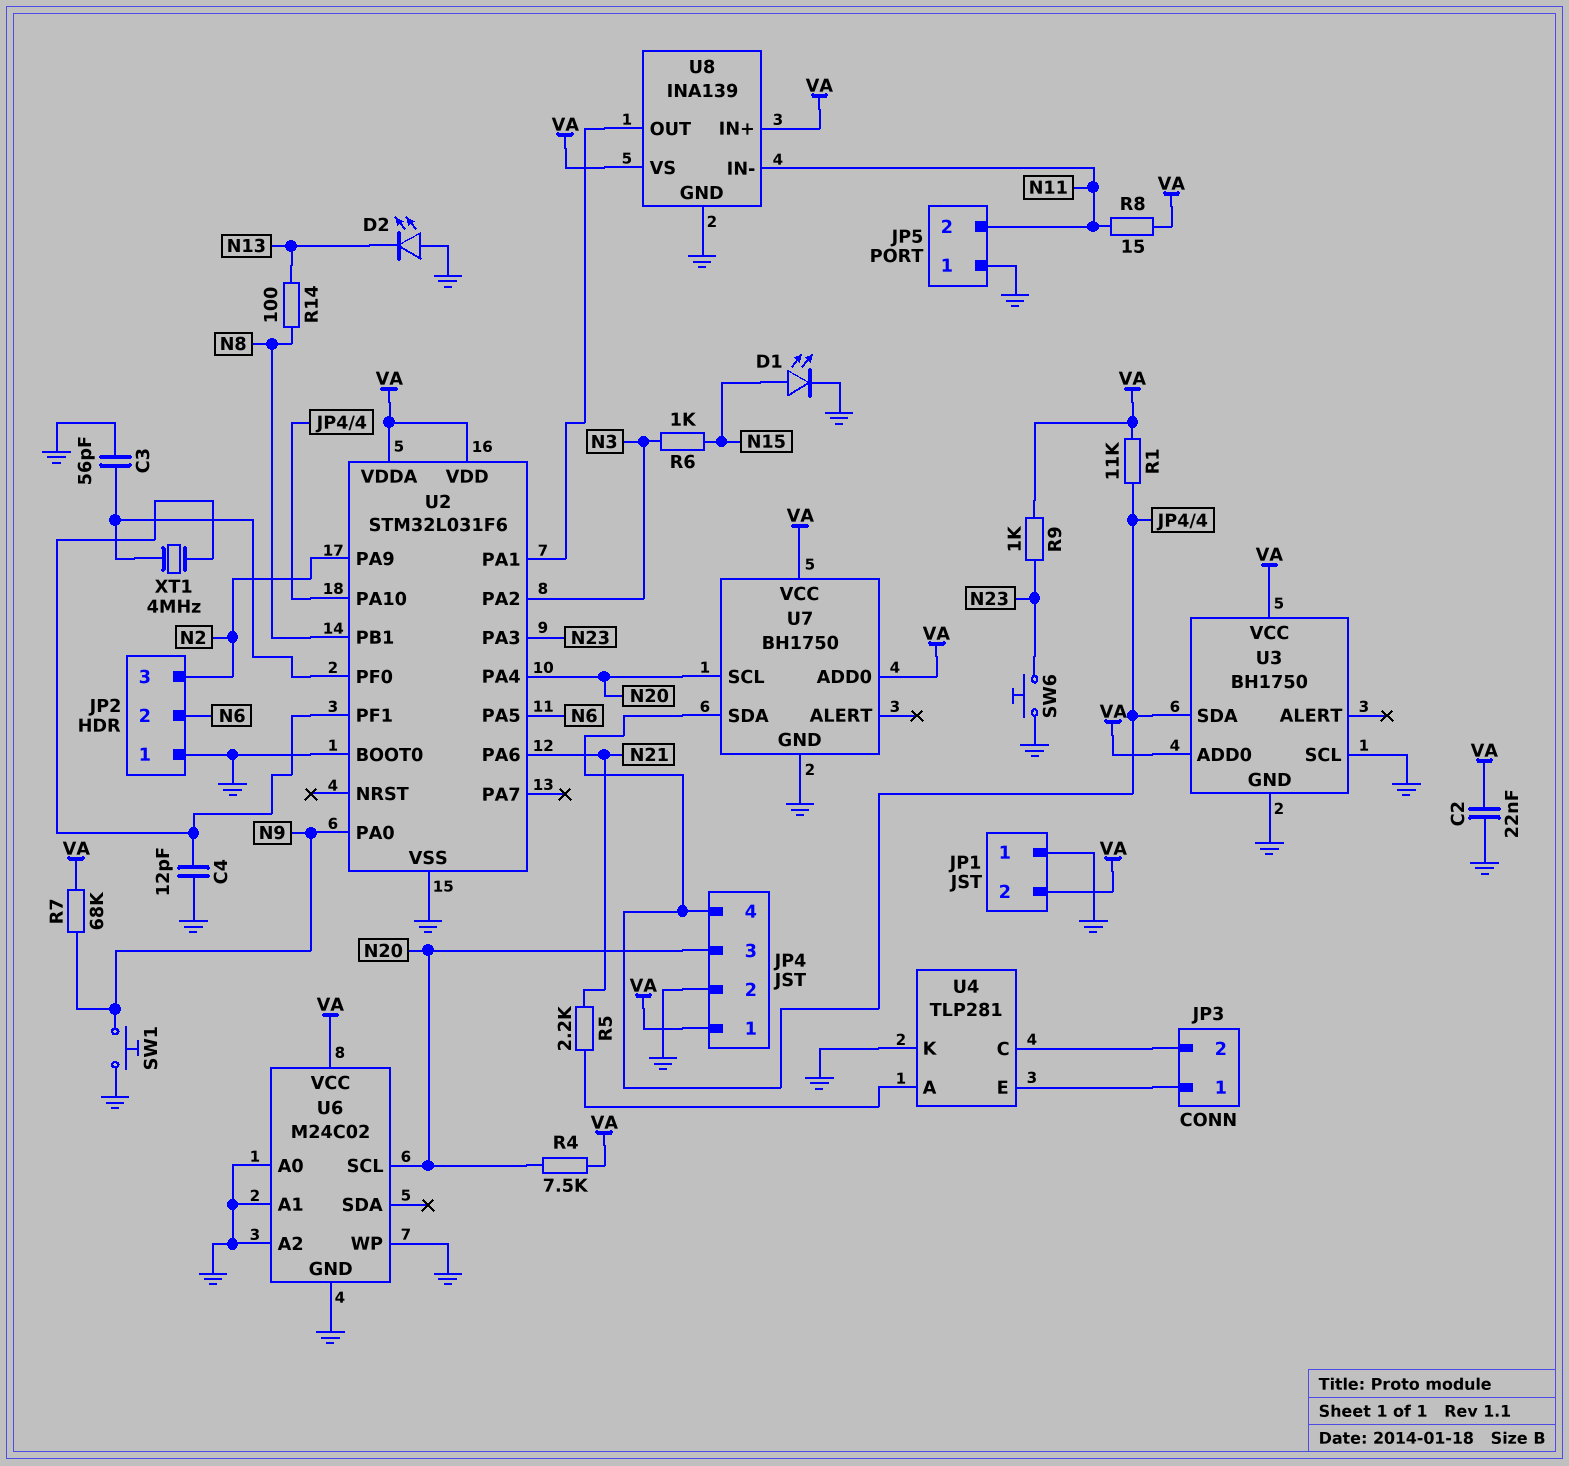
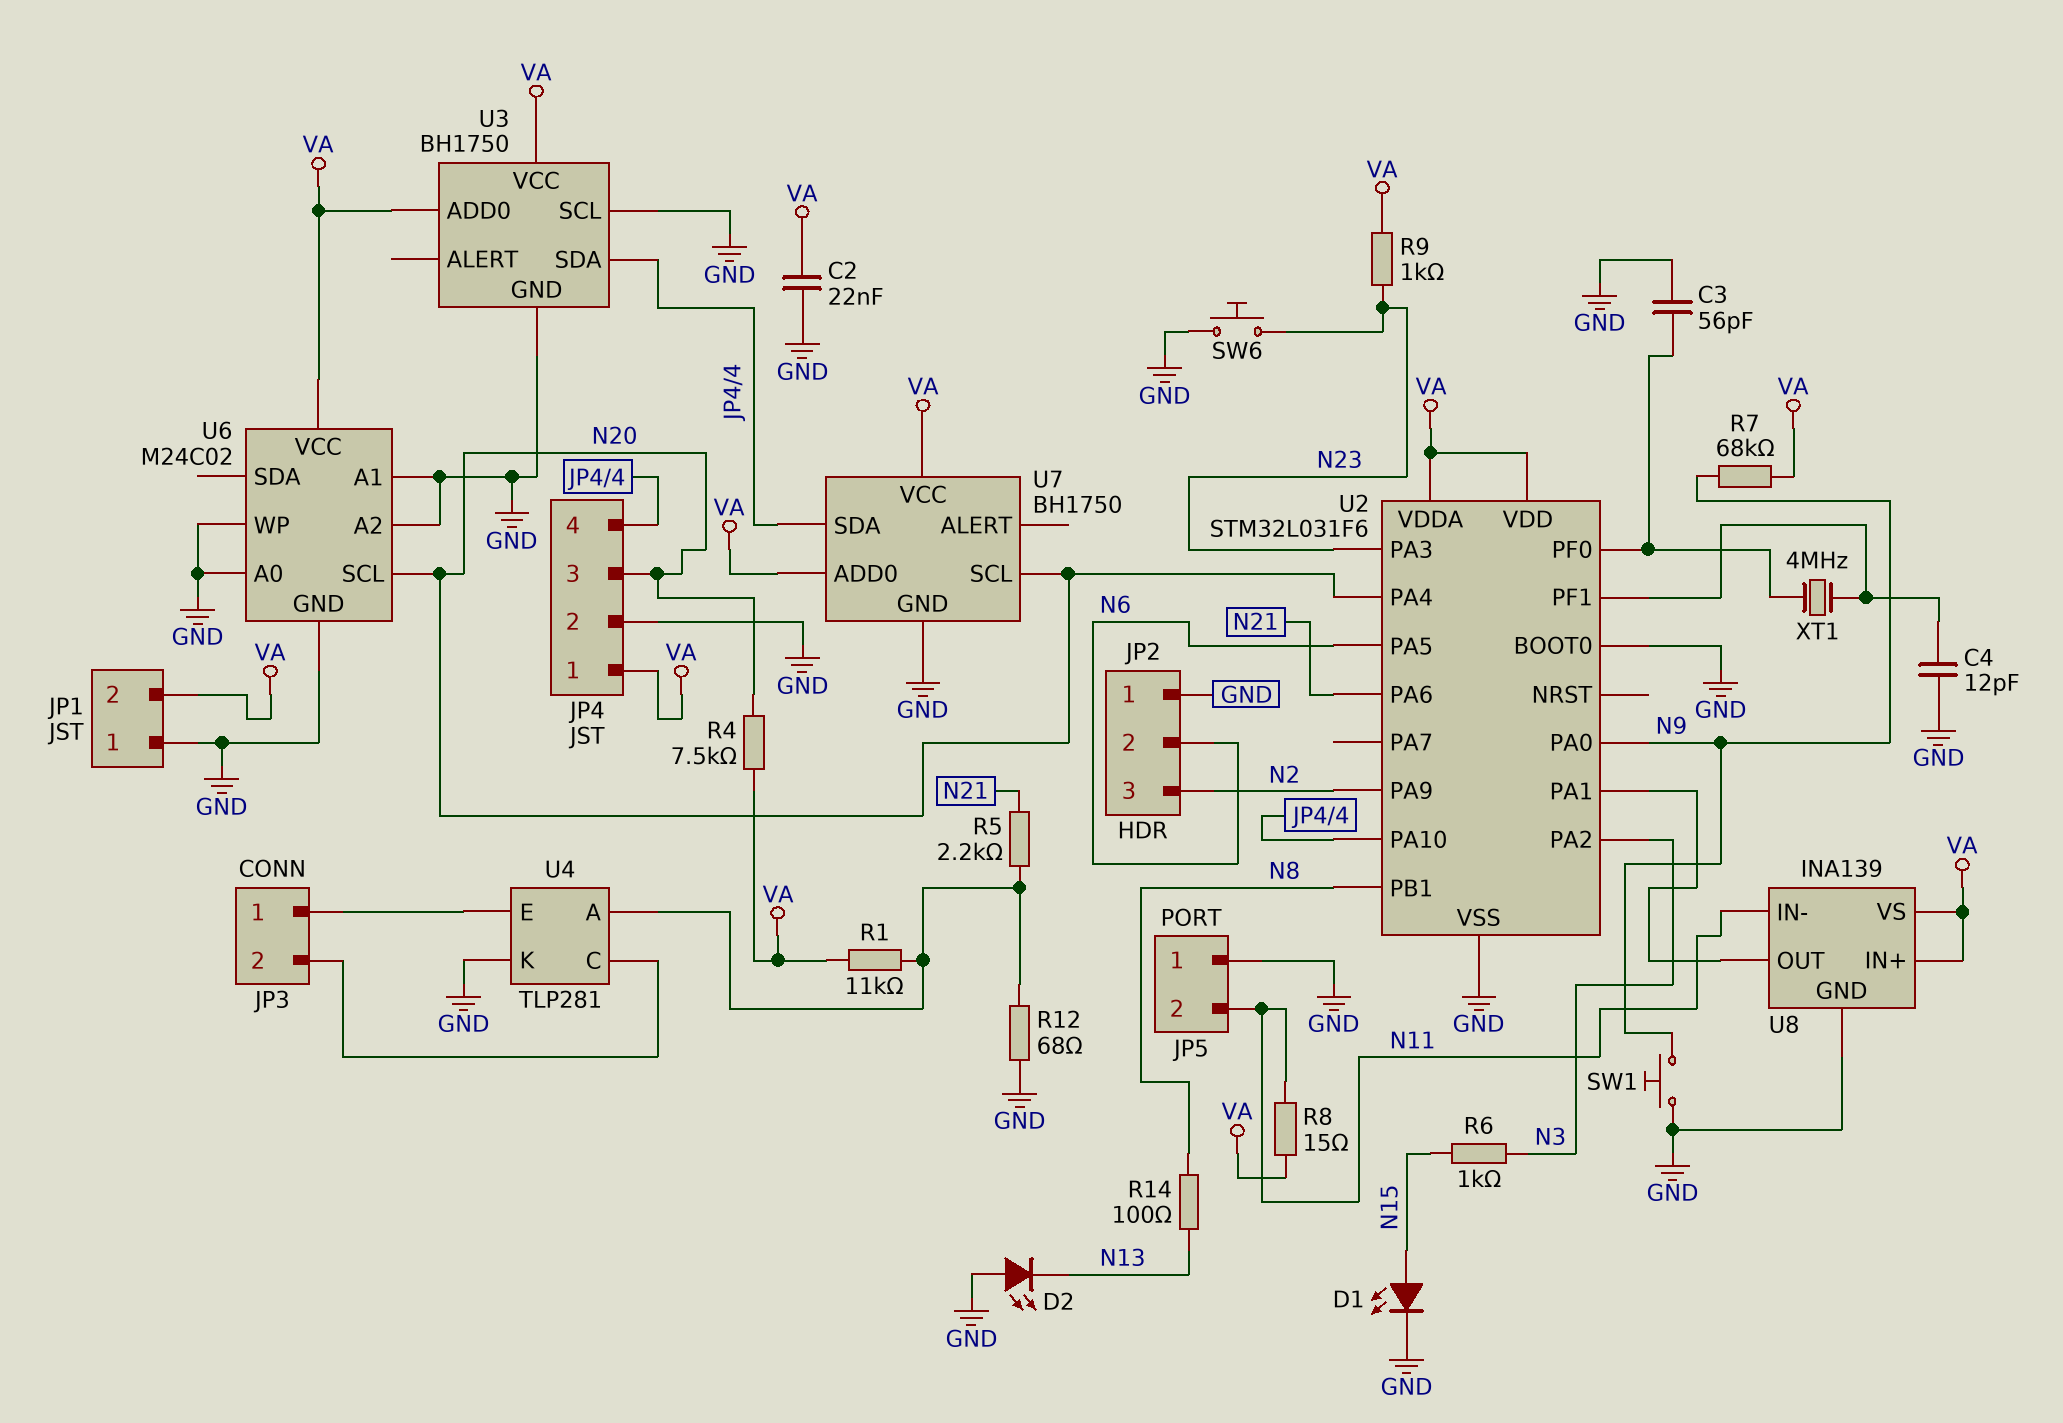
R1: 11k (JP4/4, VA) -> 11k (U4/A, VA)
R12: none -> 68 (GND, U4/A)

